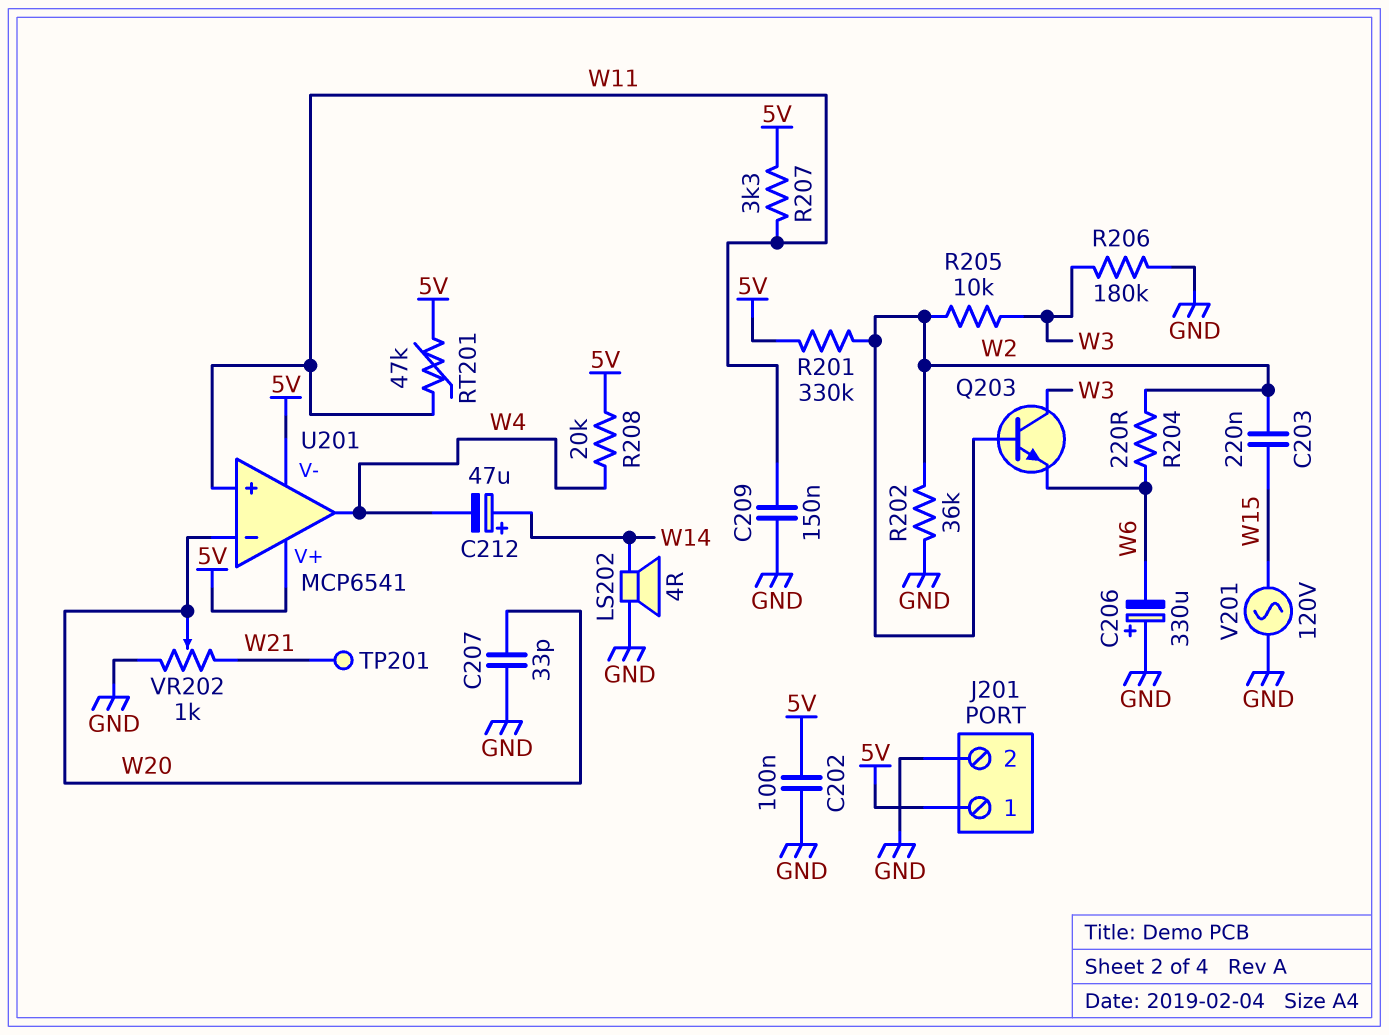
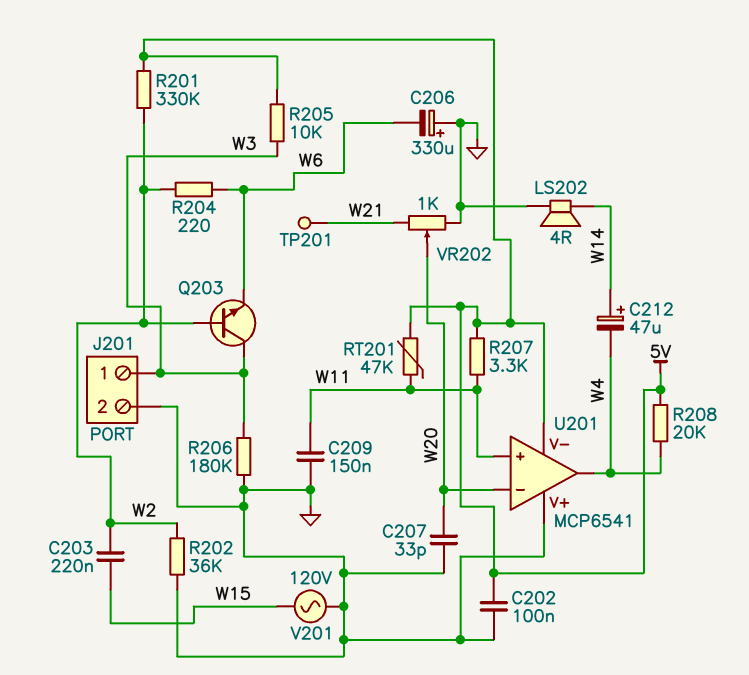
J201 pin 1: 5V -> W3
R205: 10k (W2, W3) -> 10k (5V, W3)
U201 pin V+: 5V -> GND

